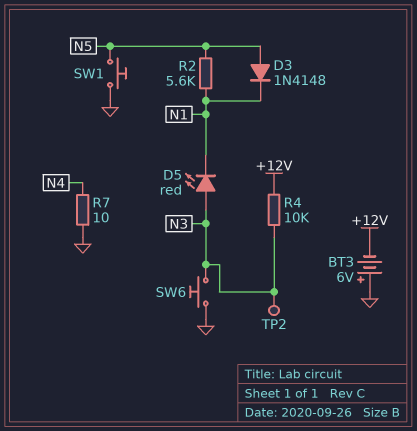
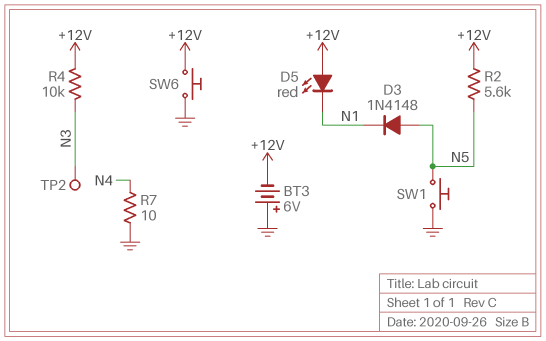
D5: LED red (A N3, K N1) -> LED red (A +12V, K N1)
R2: 5.6k (N1, N5) -> 5.6k (+12V, N5)
SW6: button (GND, N3) -> button (+12V, GND)

